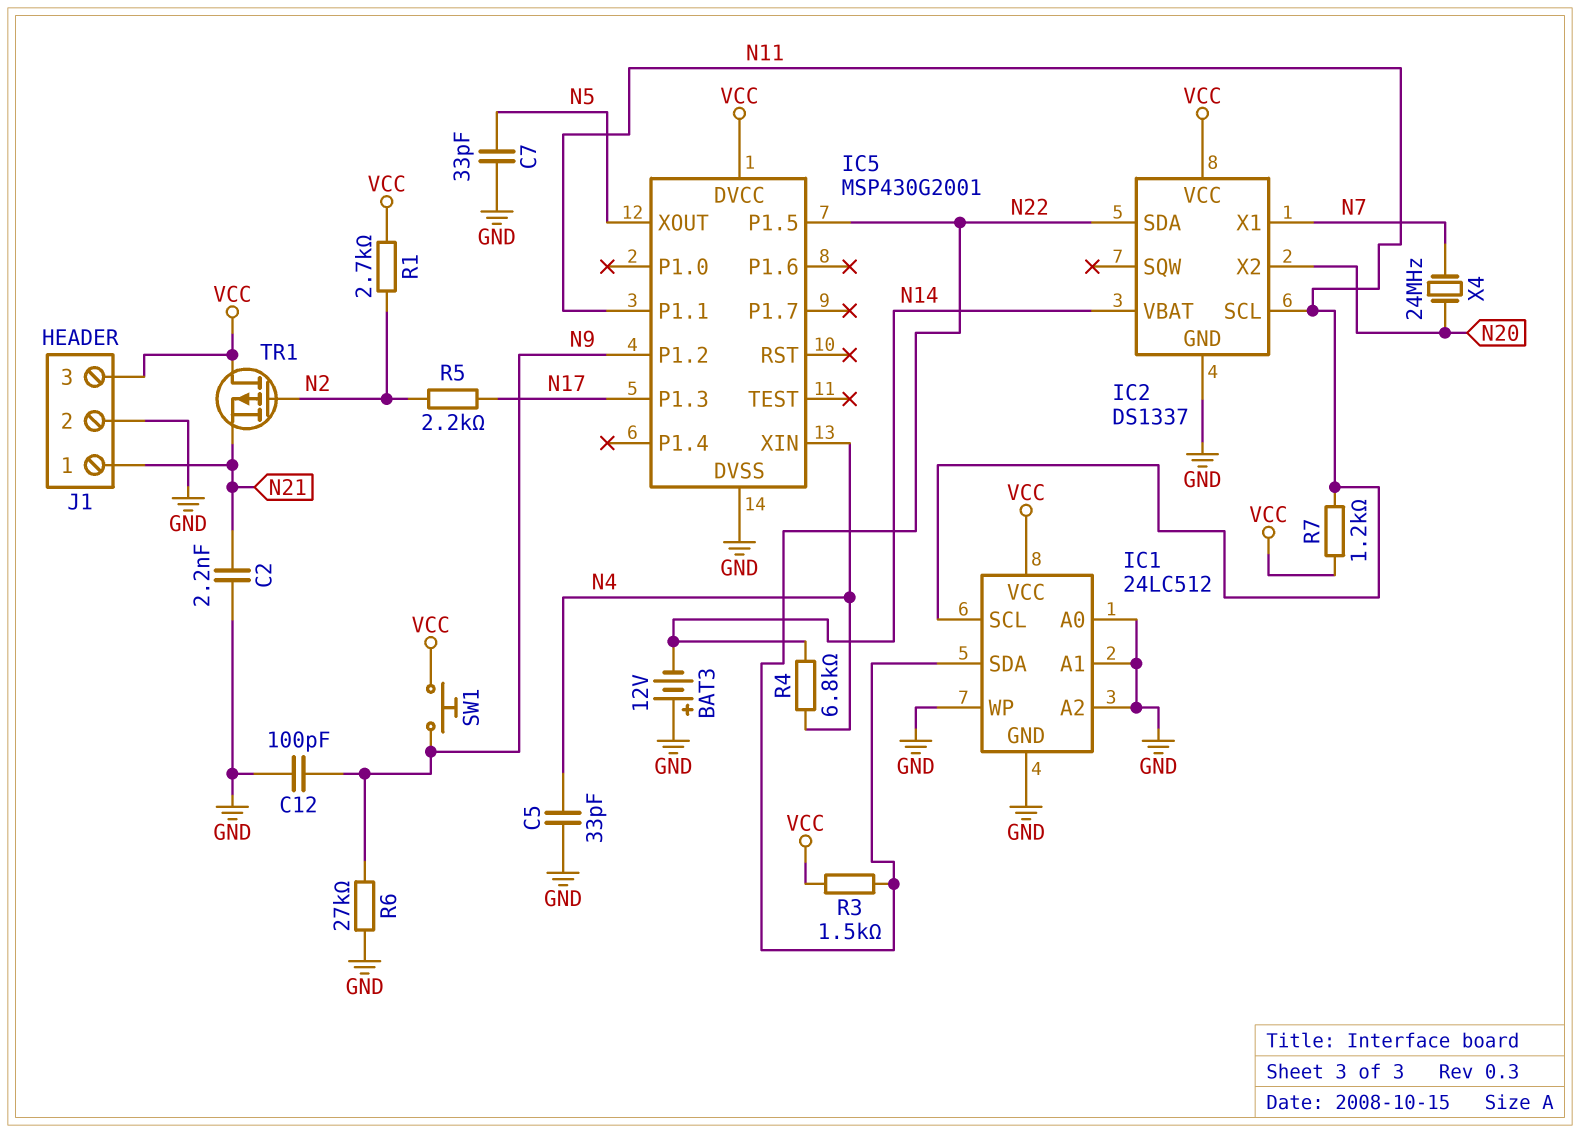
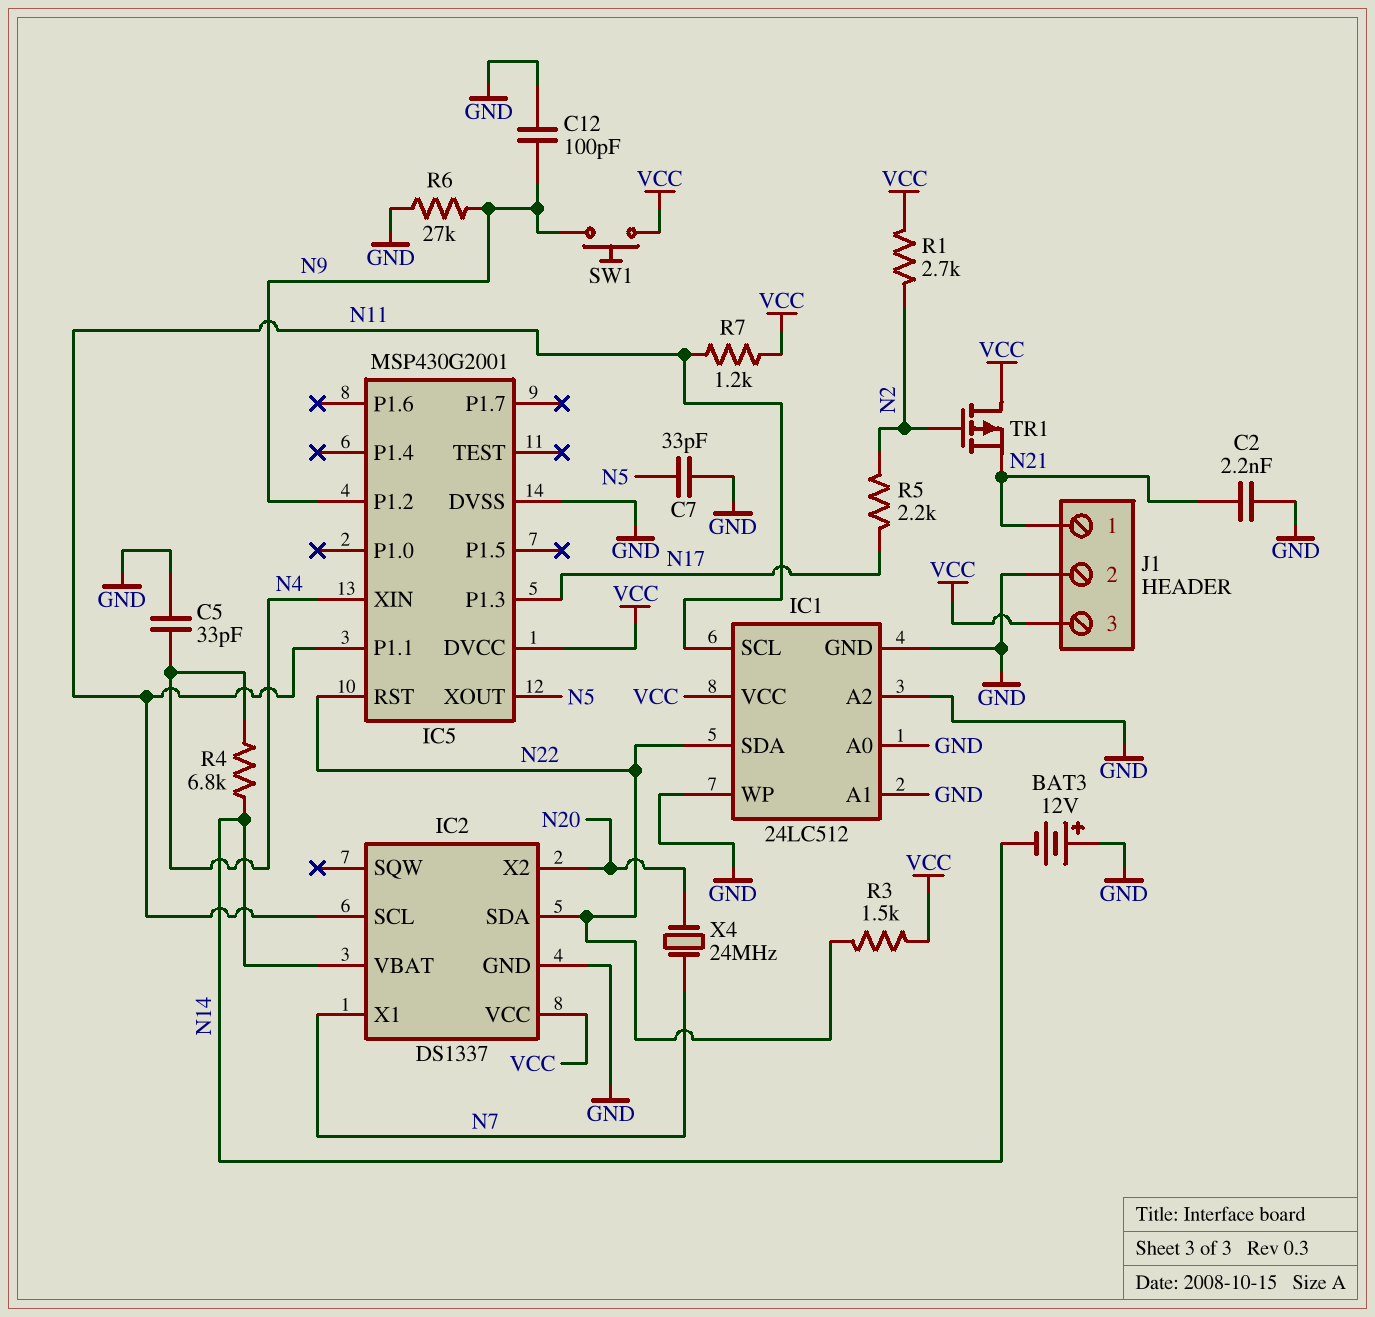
IC5 pin P1.5: N22 -> none
IC5 pin RST: none -> N22

